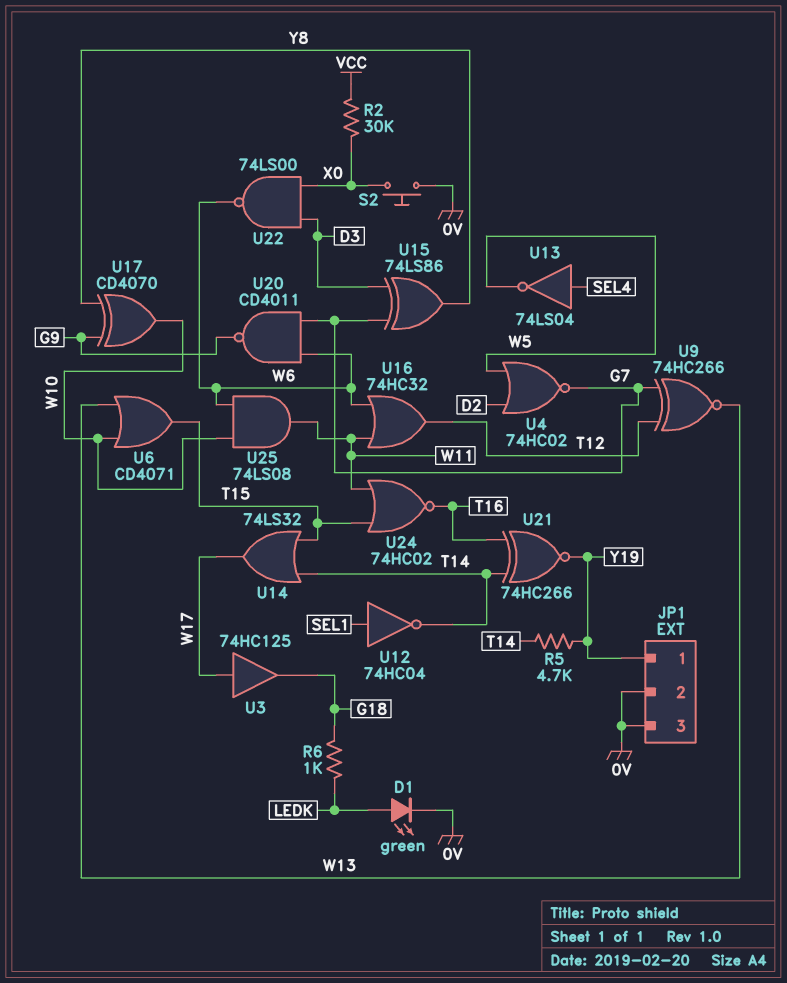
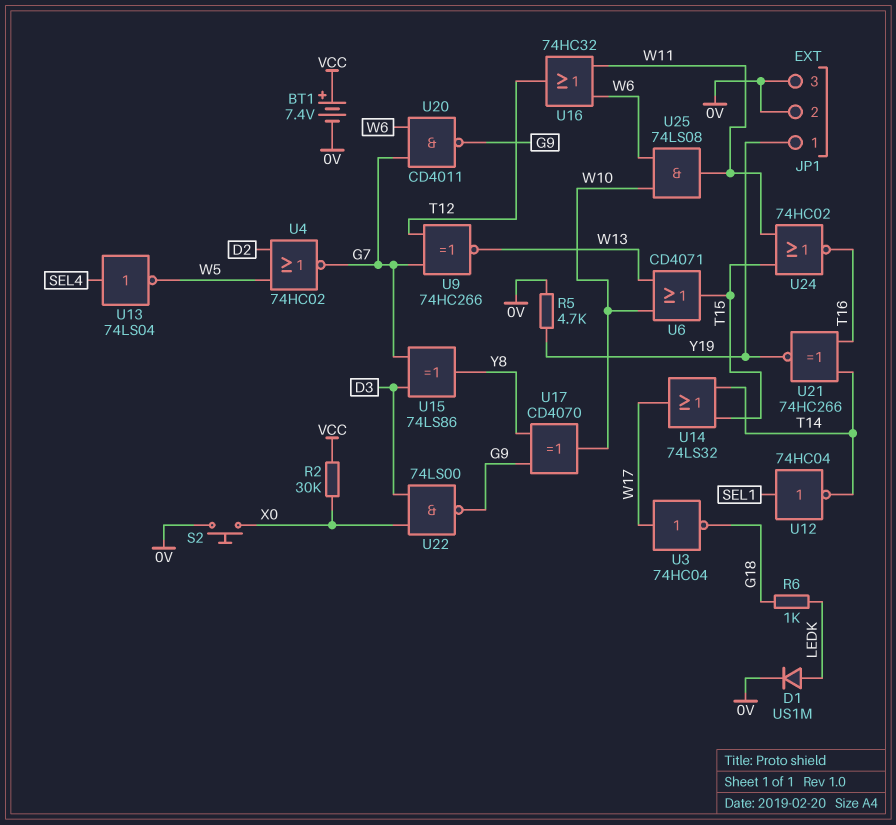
BT1: none -> 7.4V (plus VCC, minus 0V)
D1: LED green (A LEDK, K 0V) -> diode US1M (A LEDK, K 0V)
R5: 4.7k (T14, Y19) -> 4.7k (0V, Y19)
U3: buffer 74HC125 (in W17, out G18) -> NOT 74HC04 (in W17, out G18)
U22: NAND 74LS00 (in D3, in X0, out W6) -> NAND 74LS00 (in D3, in X0, out G9)

